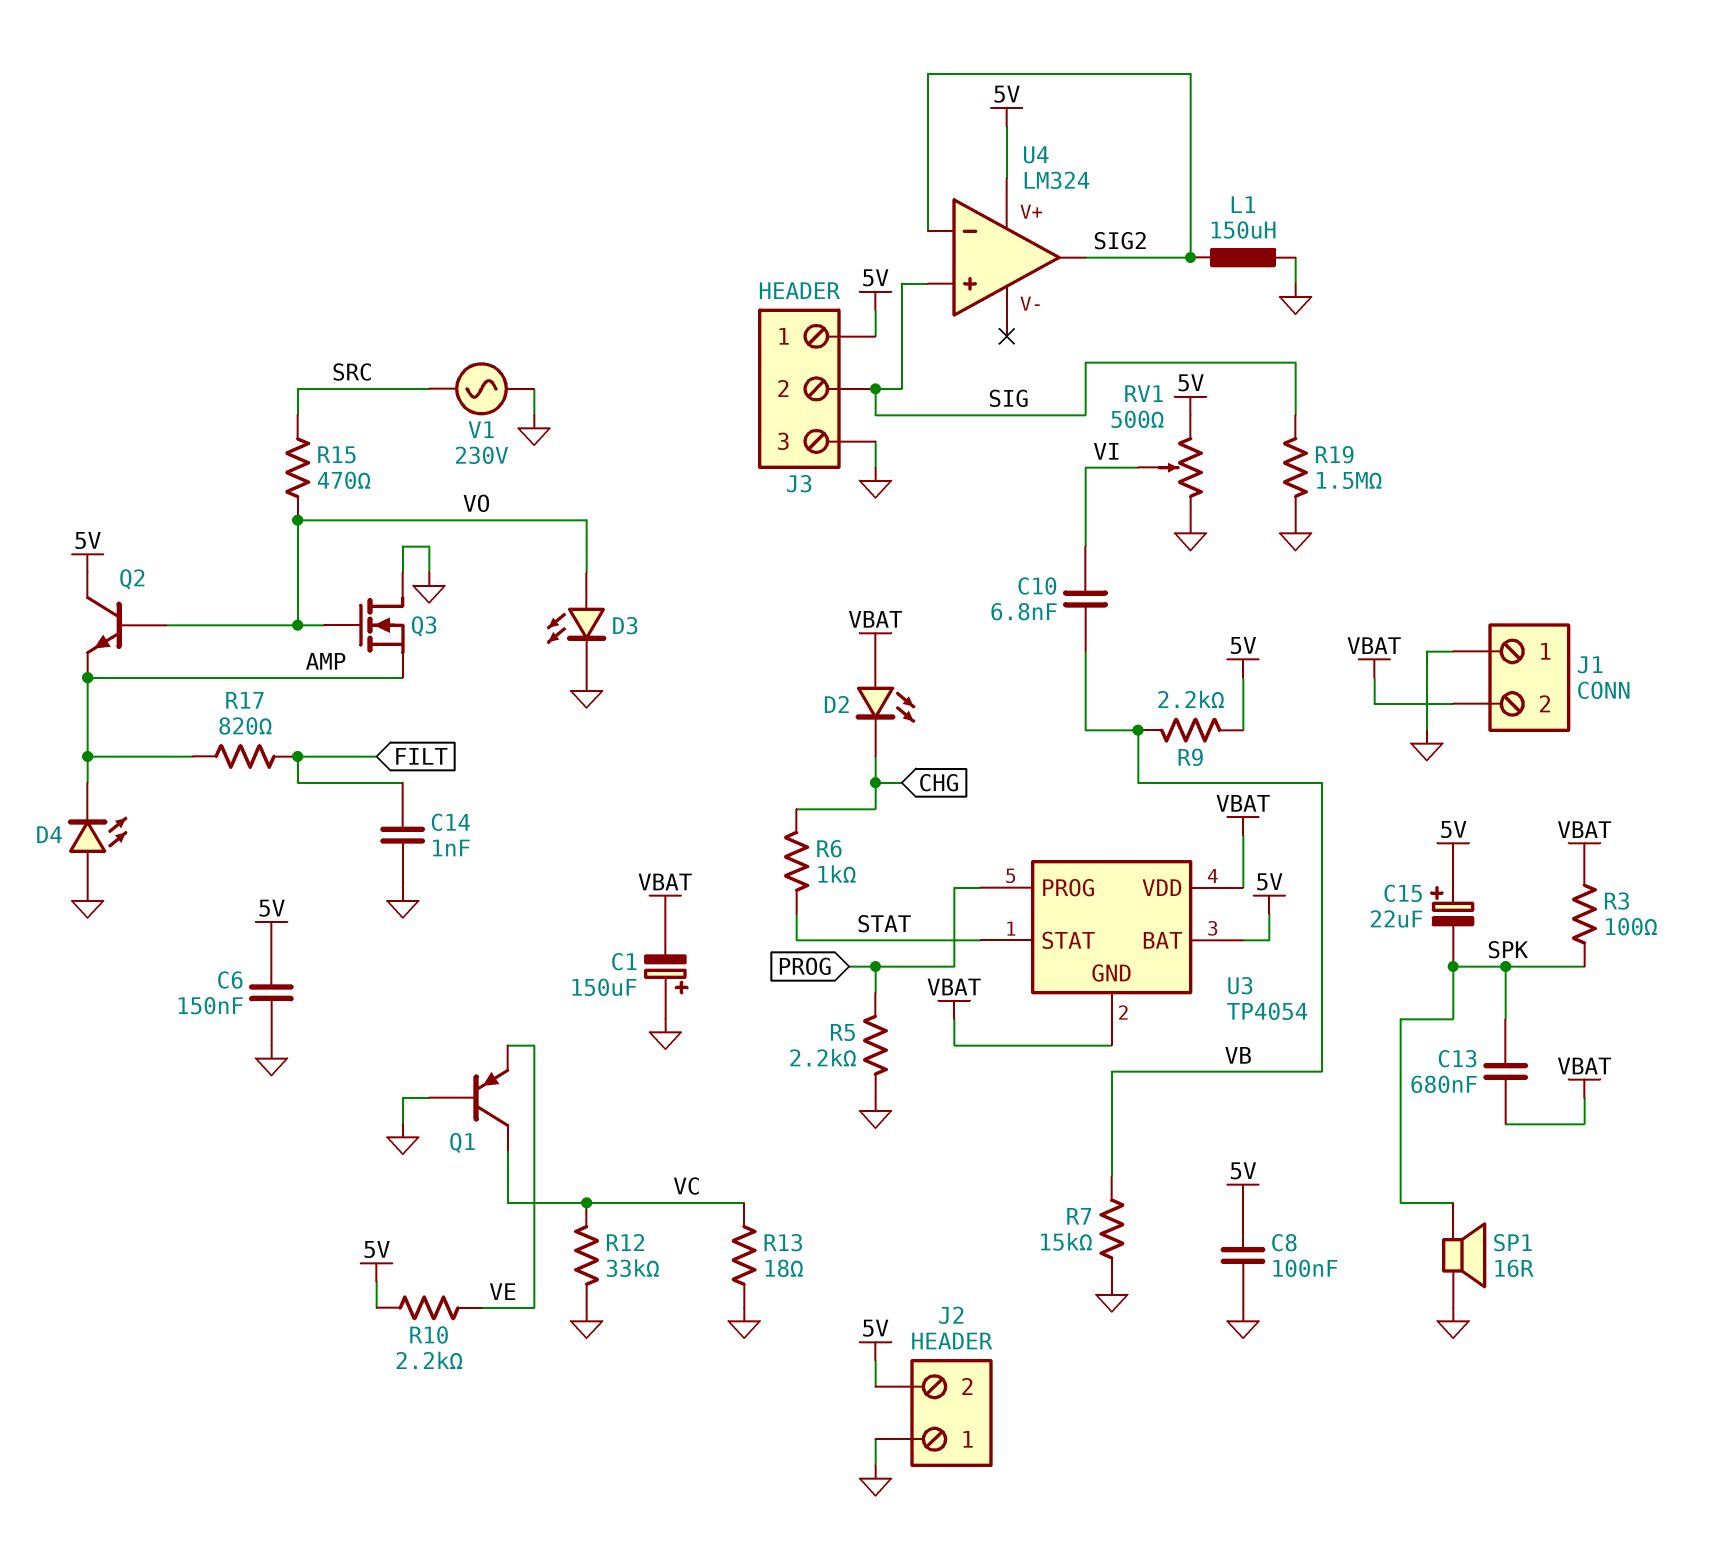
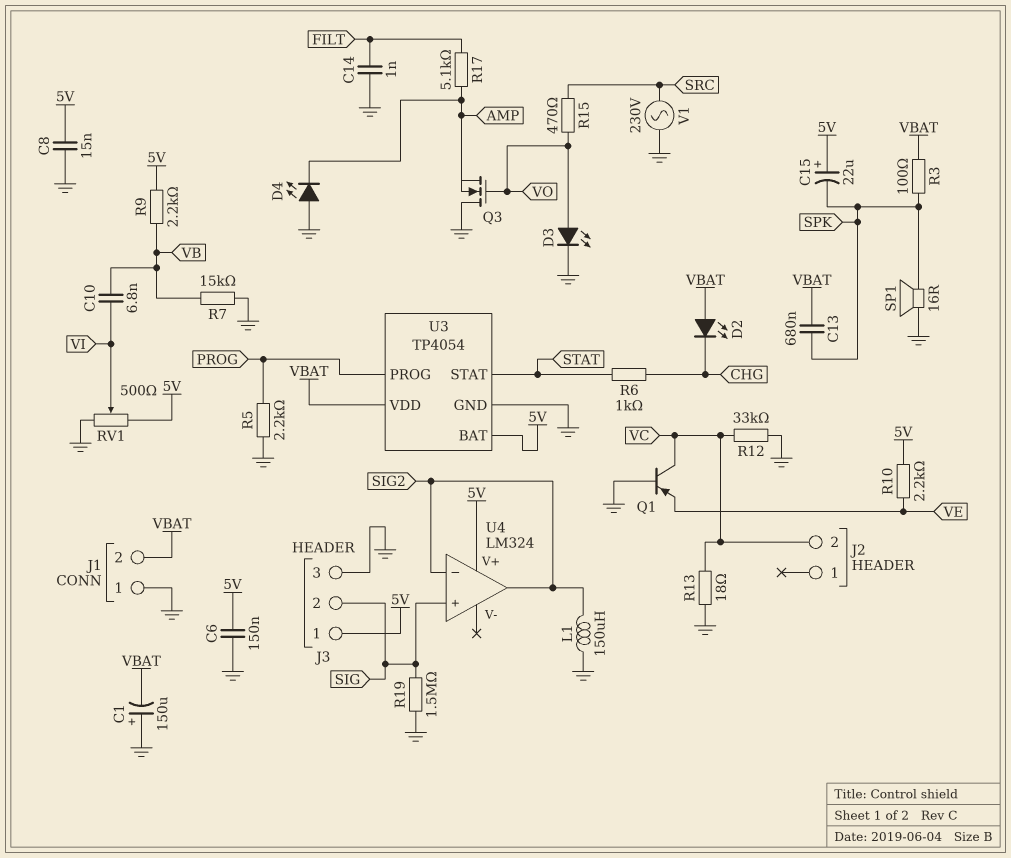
C8: 100nF (5V, GND) -> 15nF (5V, GND)
J2 pin 1: GND -> none
J2 pin 2: 5V -> VC
Q2: NPN (B VO, C 5V, E AMP) -> none
R17: 820 (AMP, FILT) -> 5.1k (AMP, FILT)
U3 pin GND: VBAT -> GND

